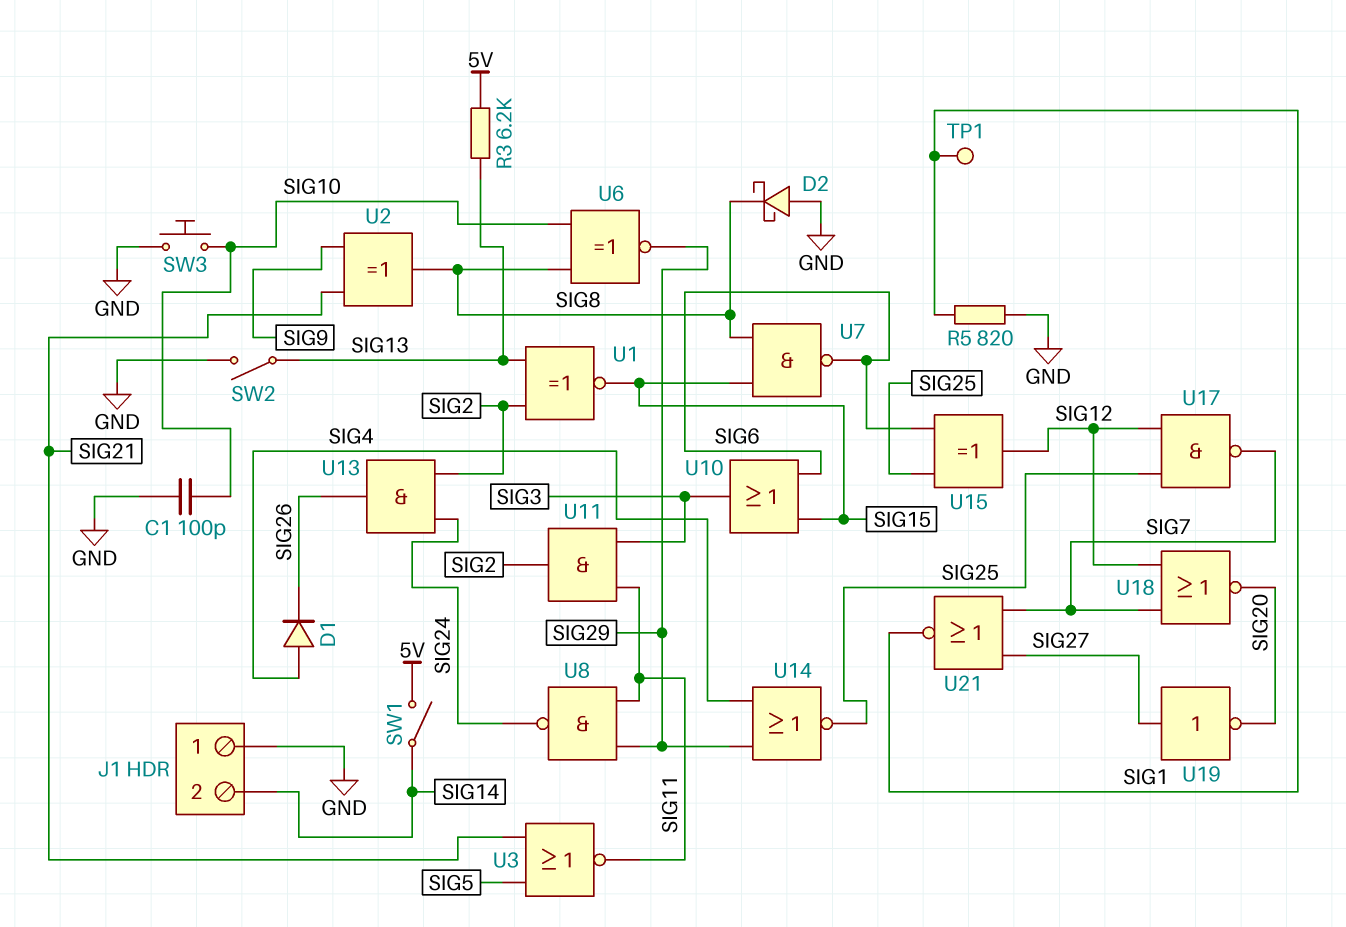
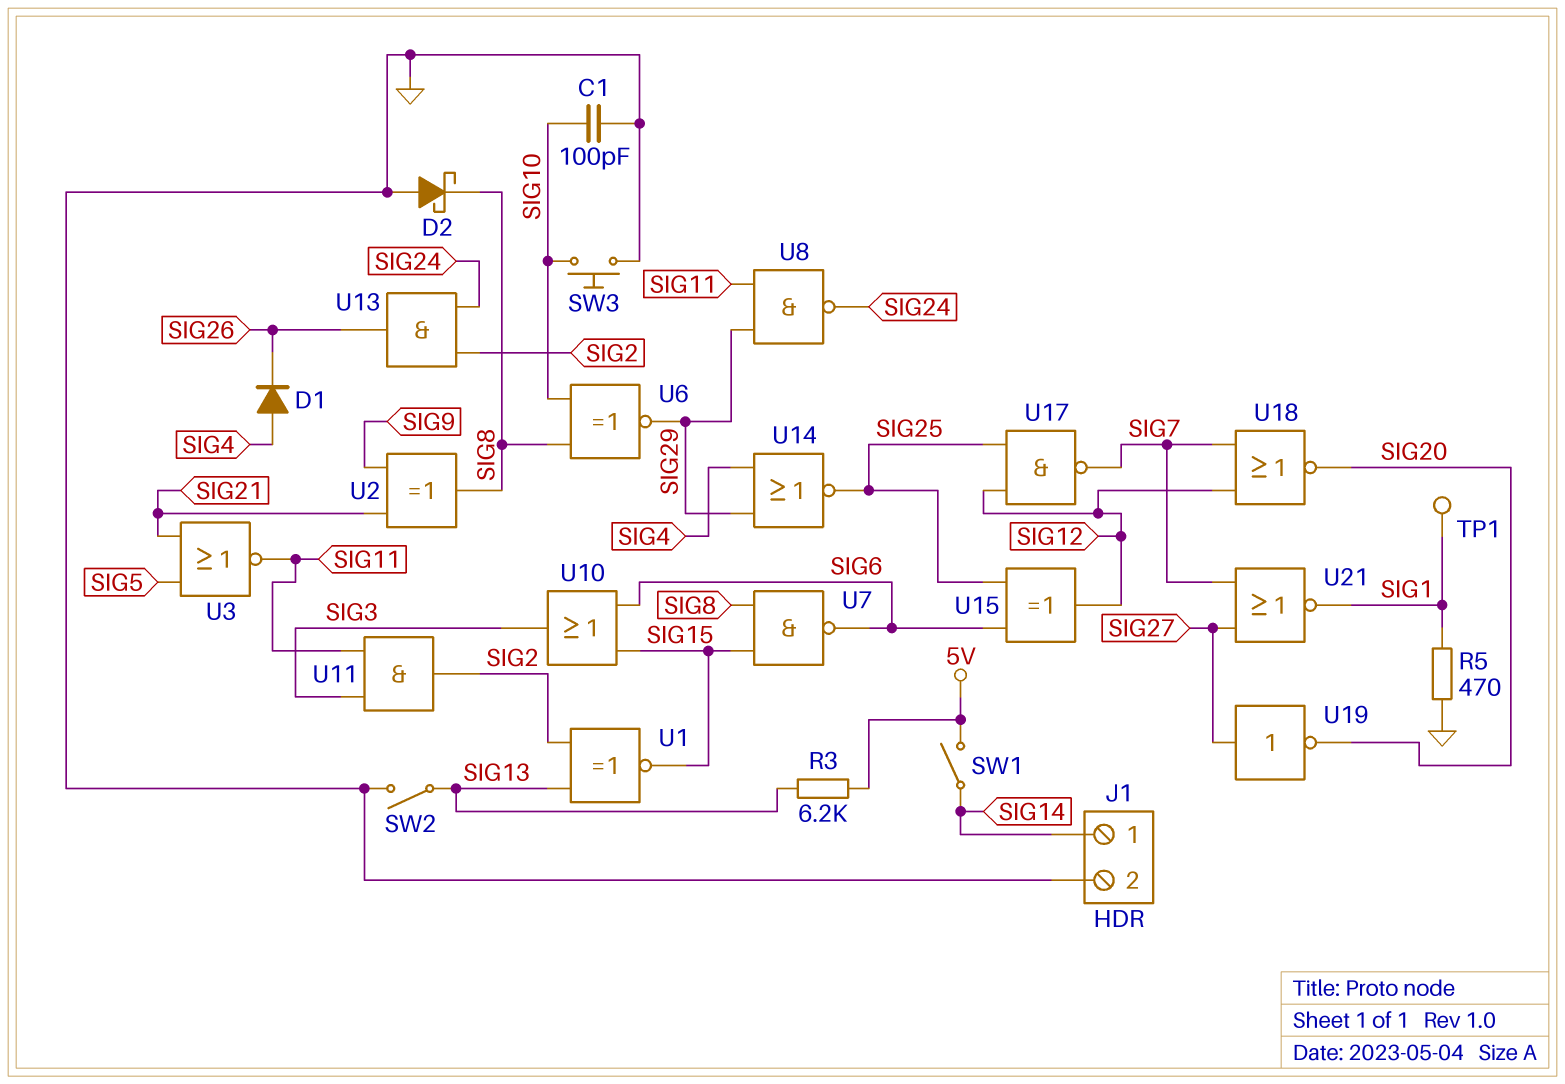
J1 pin 1: GND -> SIG14
J1 pin 2: SIG14 -> GND
R5: 820 (GND, SIG1) -> 470 (GND, SIG1)

